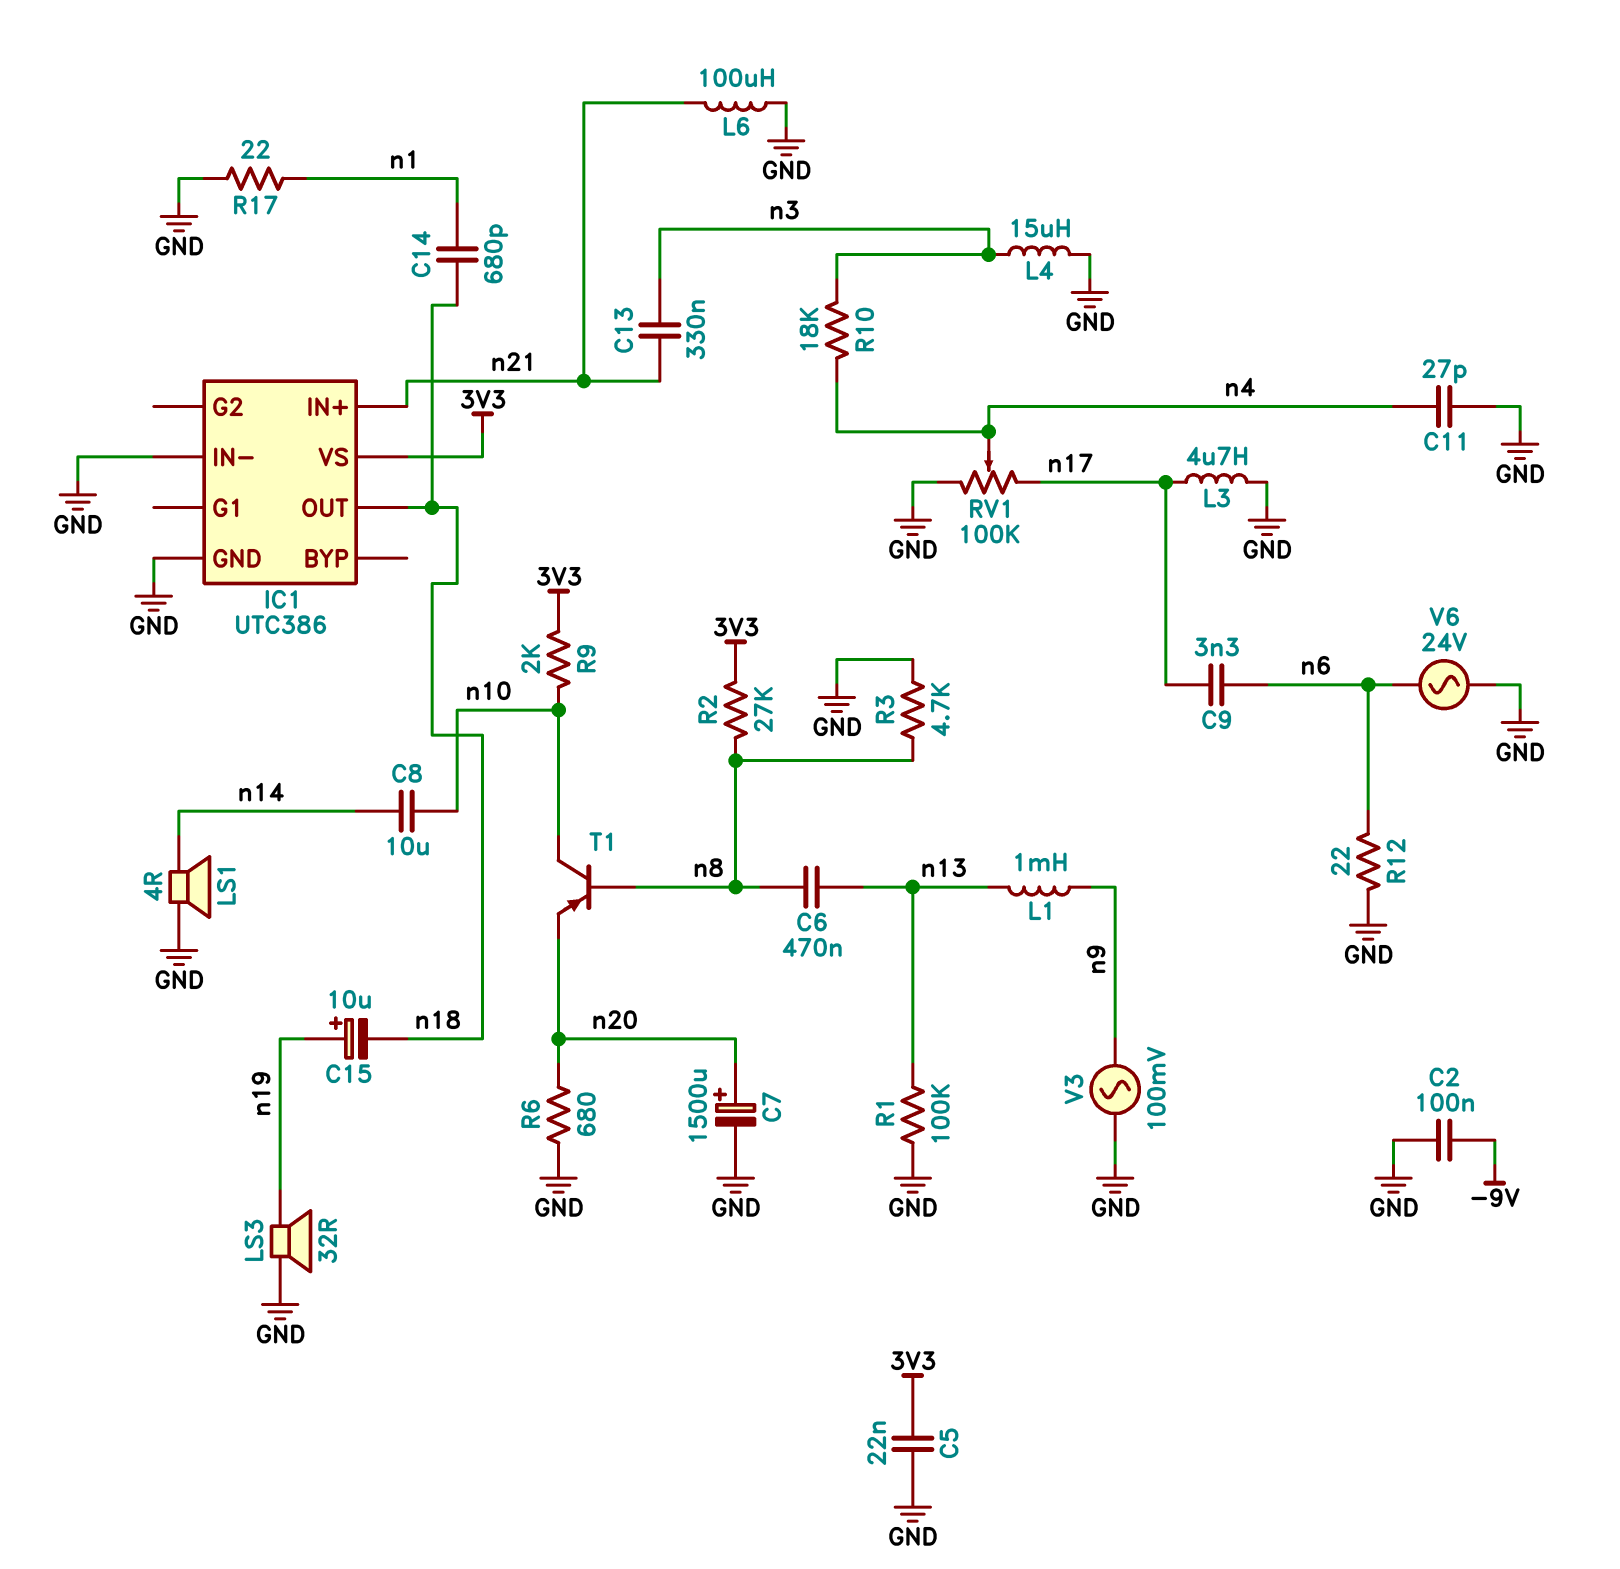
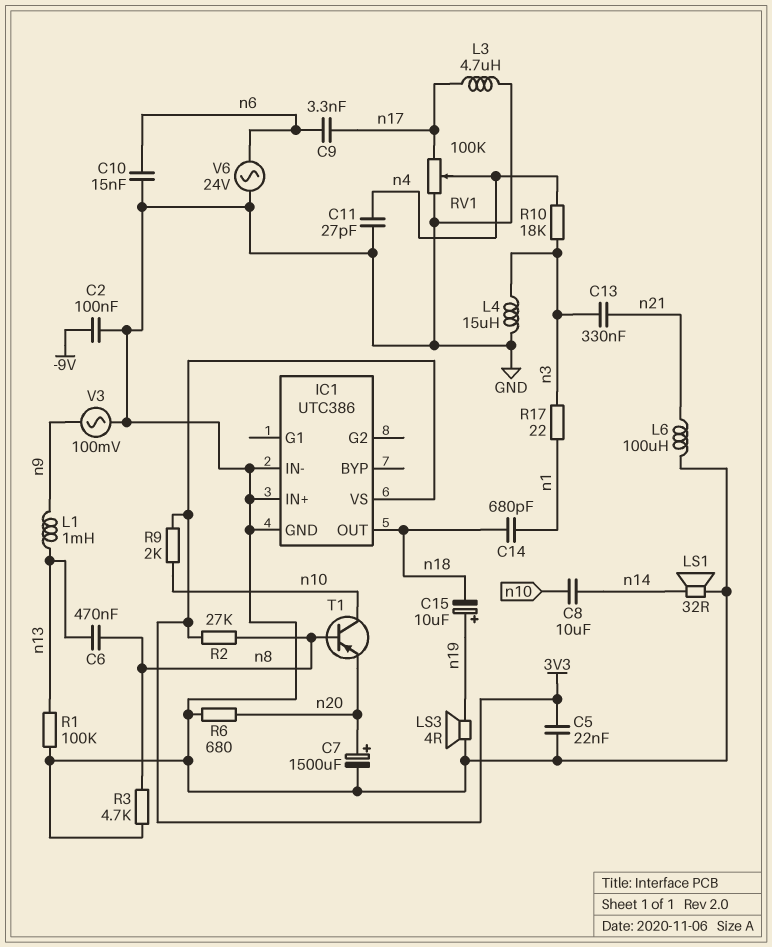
C10: none -> 15nF (GND, n6)
IC1 pin IN+: n21 -> GND
LS1: speaker 4R (GND, n14) -> speaker 32R (GND, n14)
LS3: speaker 32R (GND, n19) -> speaker 4R (GND, n19)
R12: 22 (GND, n6) -> none
R17: 22 (GND, n1) -> 22 (n1, n3)

